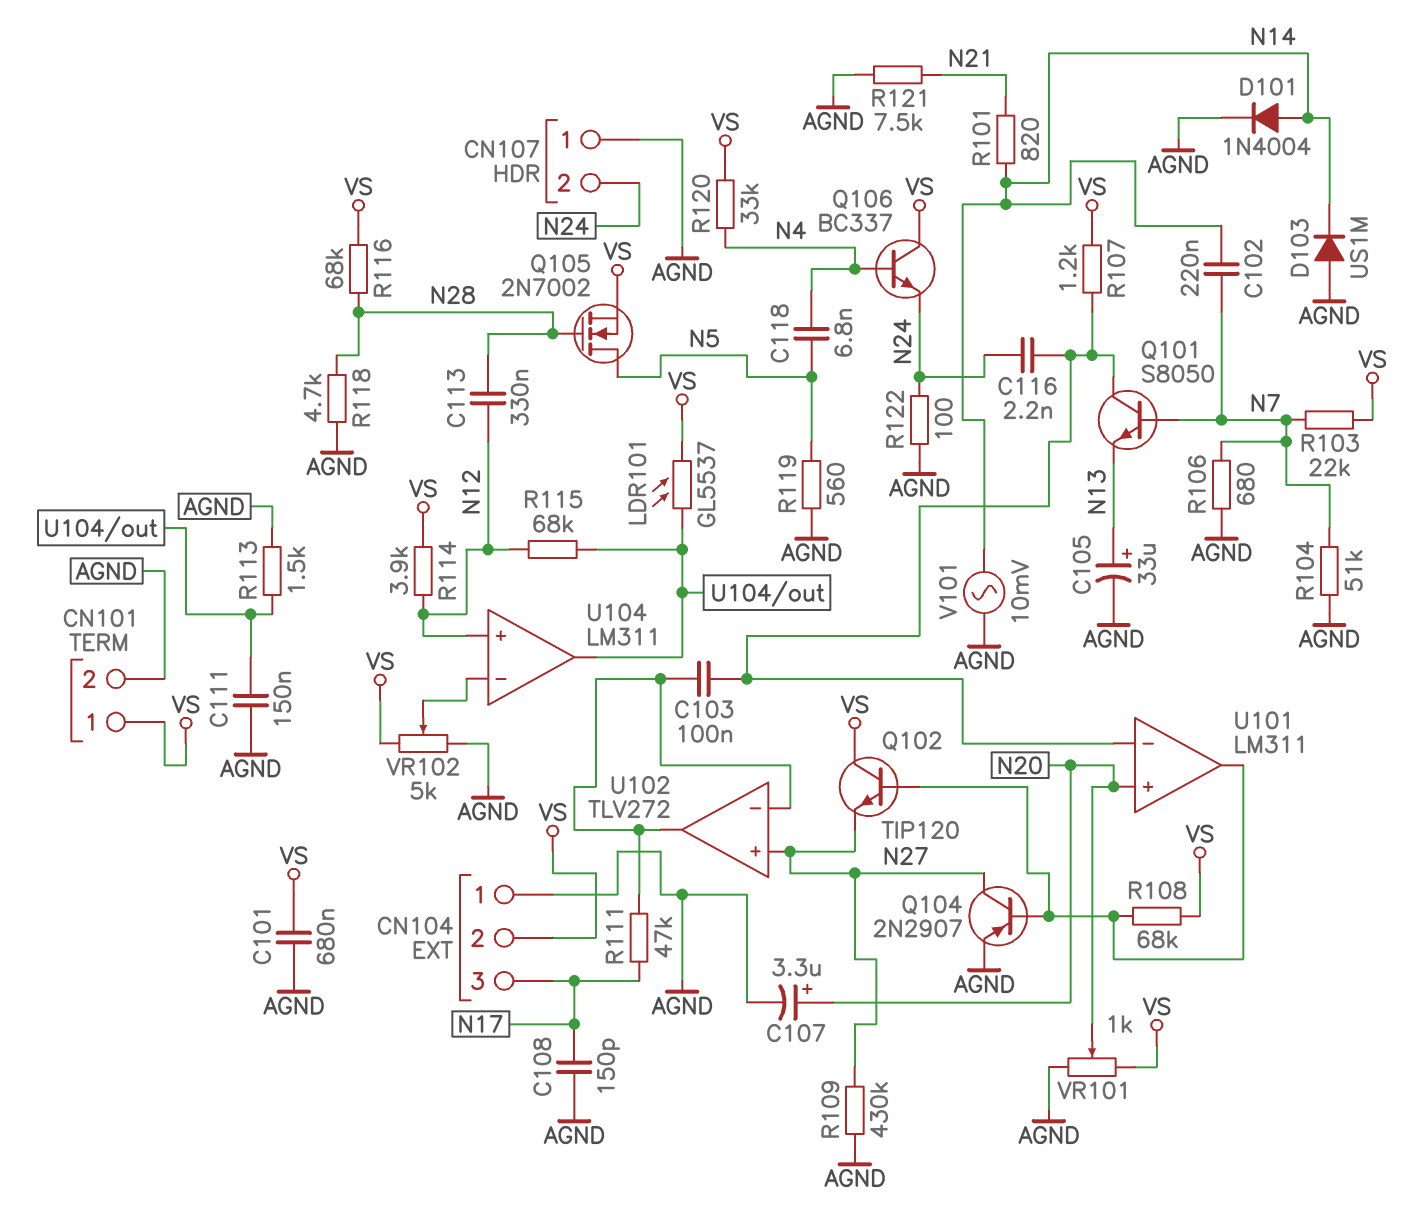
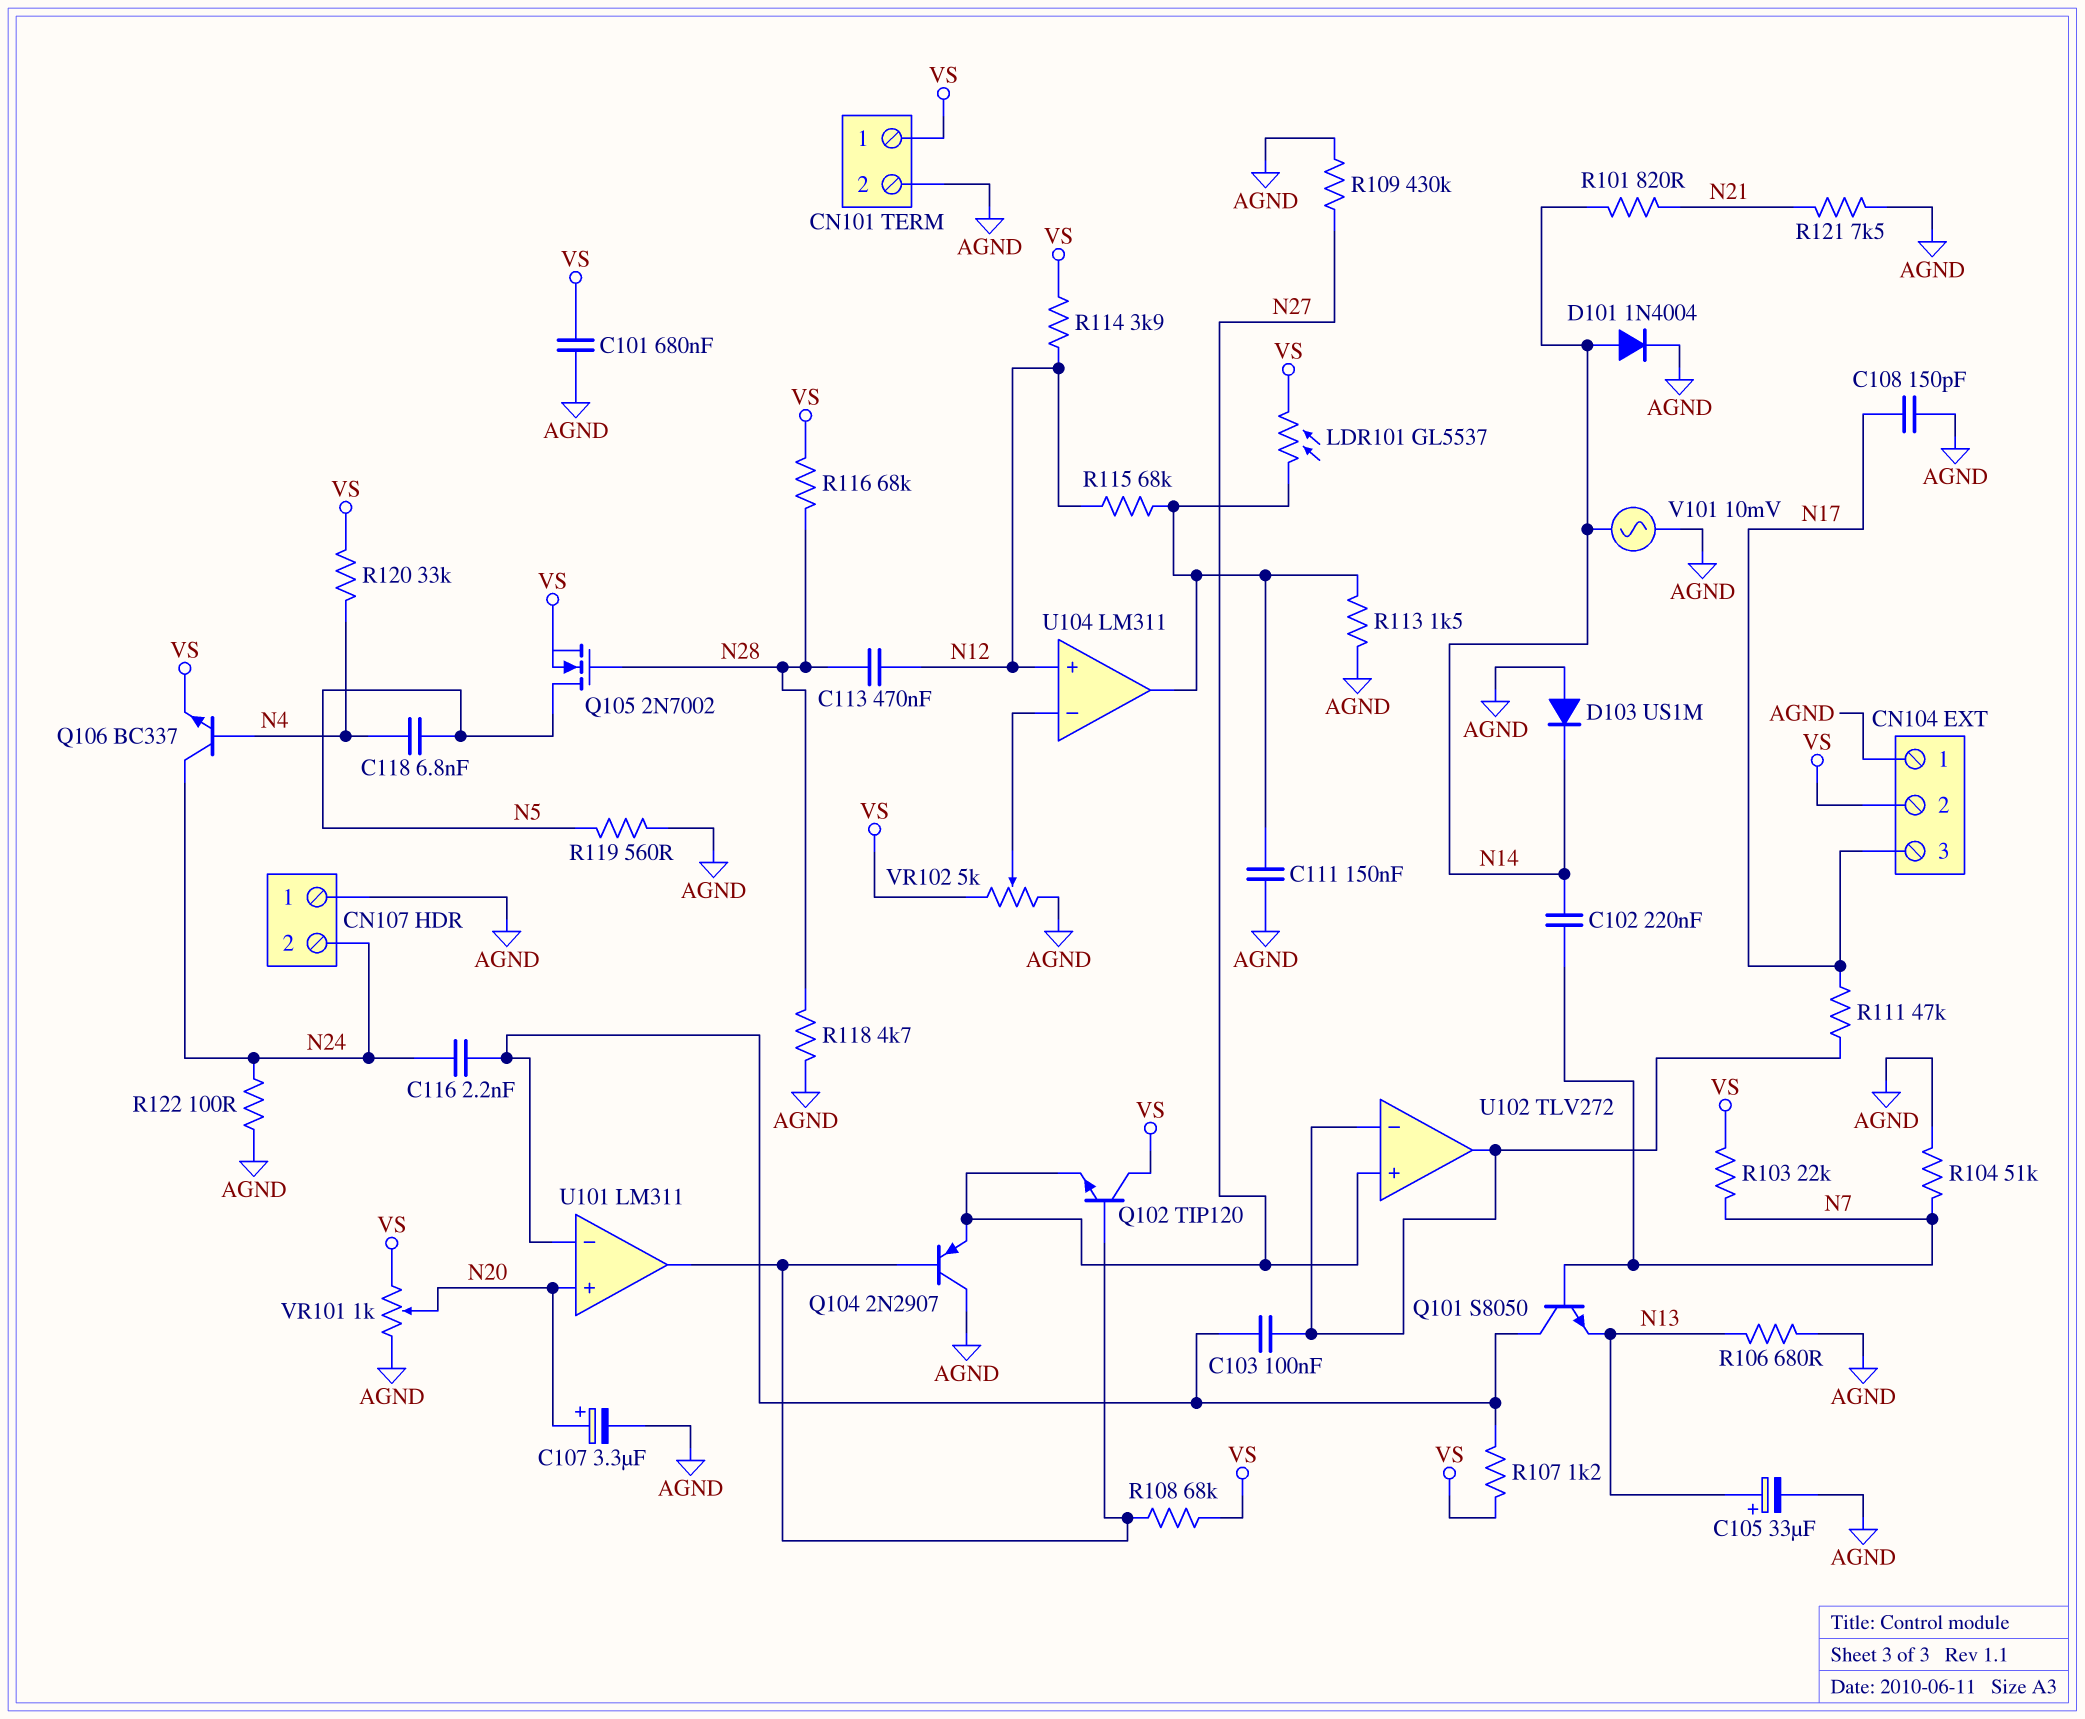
C113: 330nF (N12, N28) -> 470nF (N12, N28)
Q104: PNP 2N2907 (B U101/out, C N27, E AGND) -> PNP 2N2907 (B U101/out, C AGND, E N27)
Q106: NPN BC337 (B N4, C VS, E N24) -> NPN BC337 (B N4, C N24, E VS)
R106: 680 (AGND, N7) -> 680 (AGND, N13)

